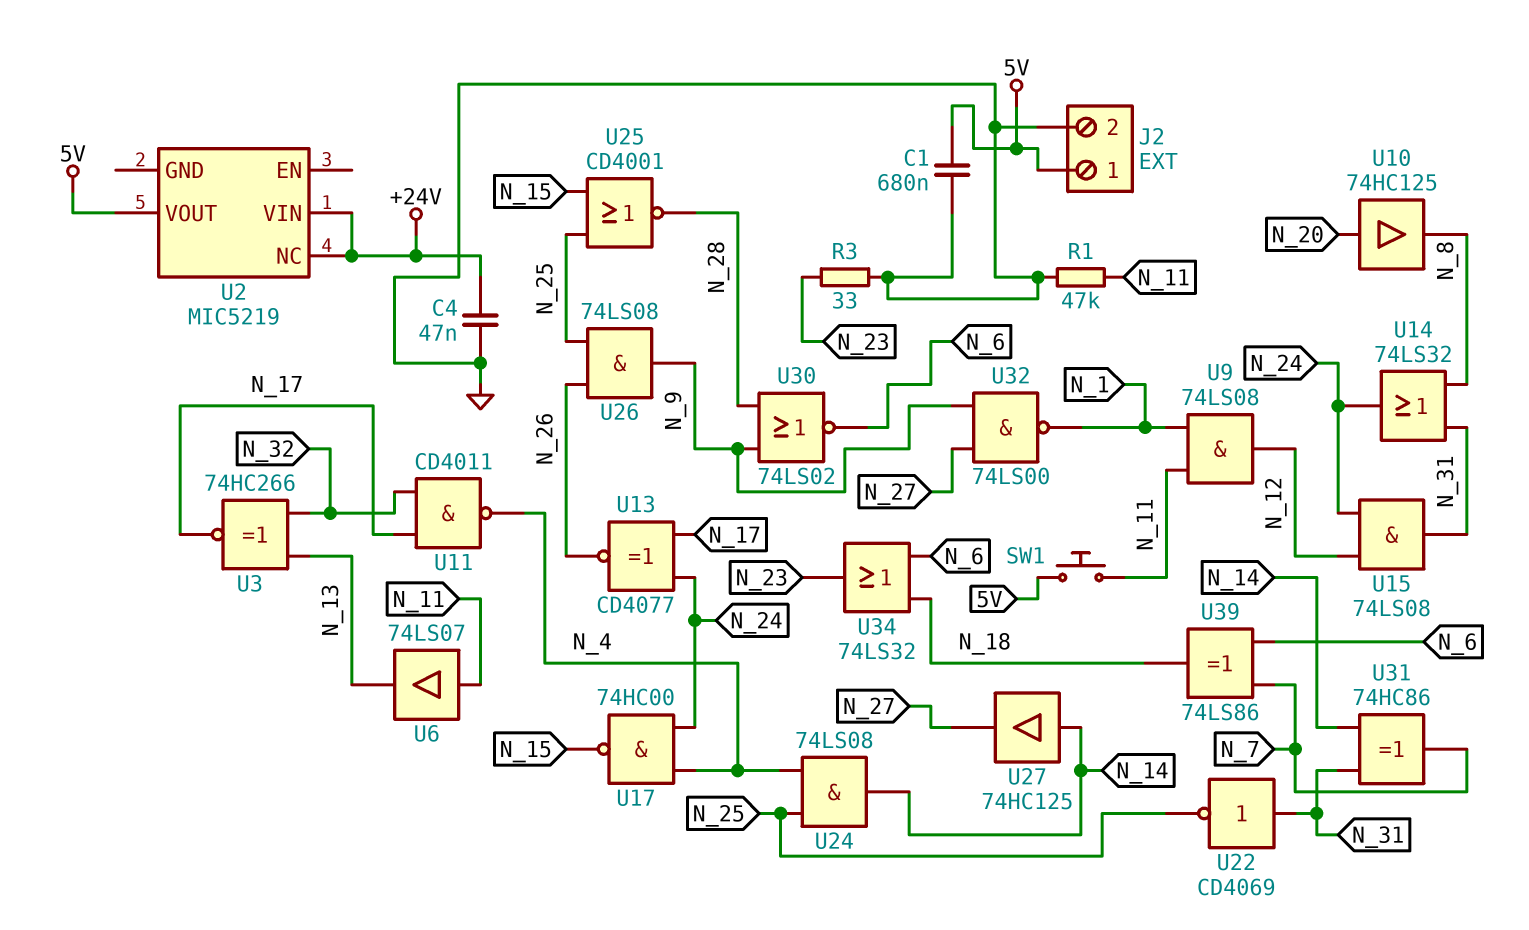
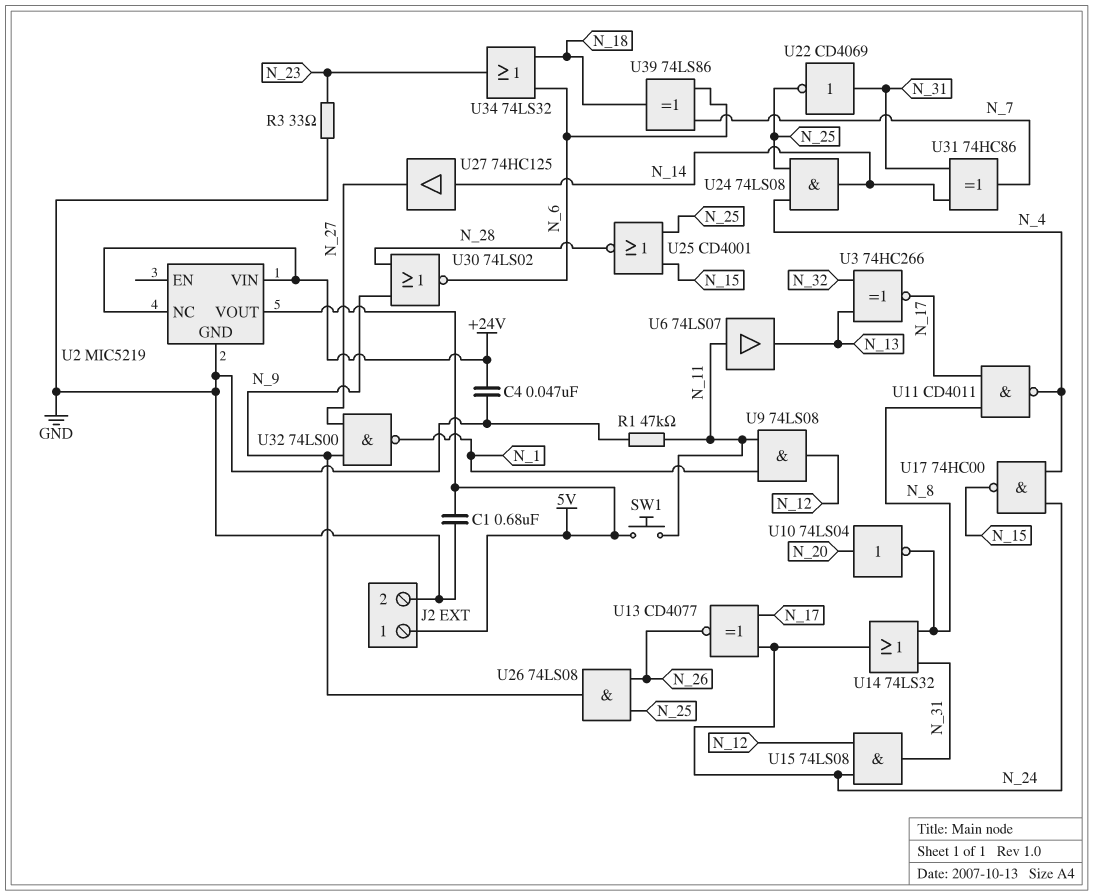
U2 pin GND: none -> GND
U10: buffer 74HC125 (in N_20, out N_8) -> NOT 74LS04 (in N_20, out N_8)
U11: NAND CD4011 (in N_17, in N_32, out N_4) -> NAND CD4011 (in N_8, in N_17, out N_4)

